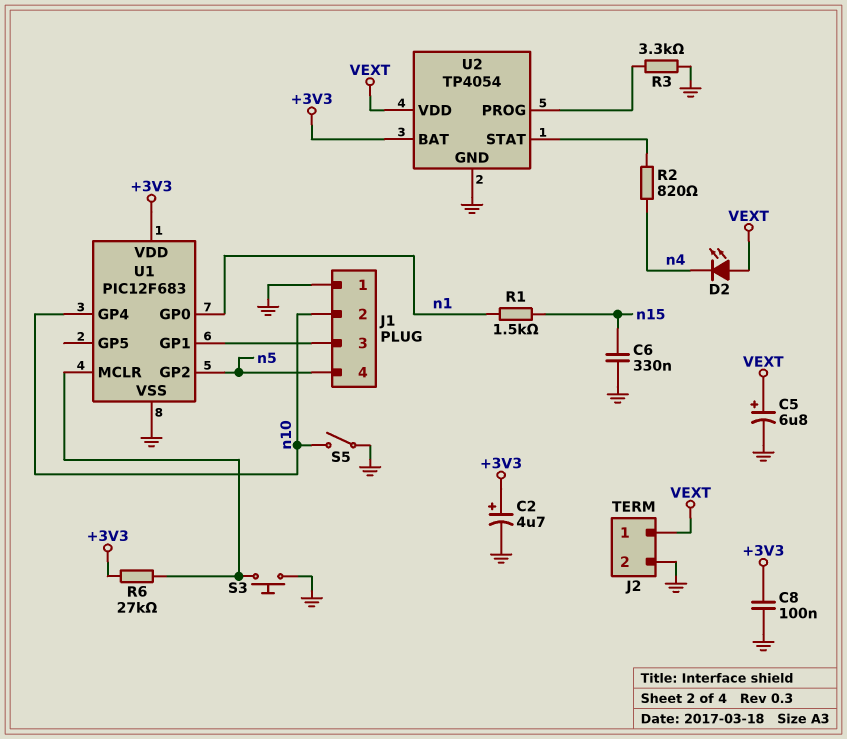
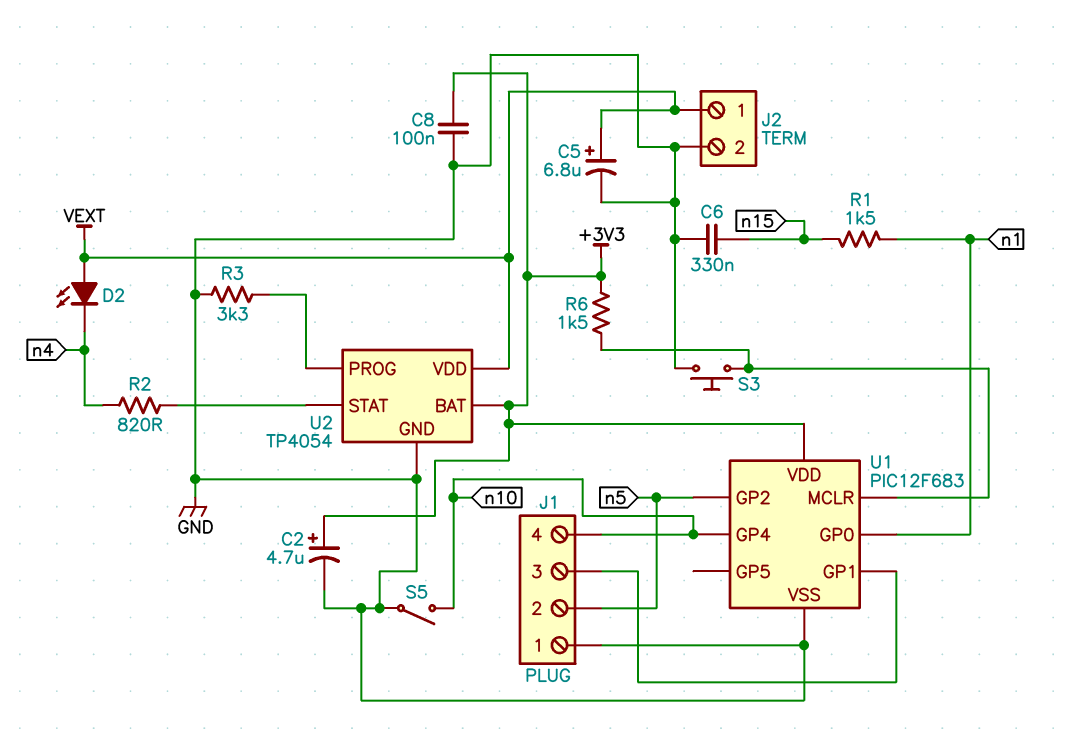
J1 pin 2: n10 -> n5
J1 pin 4: n5 -> n10
R6: 27k (+3V3, U1/MCLR) -> 1.5k (+3V3, U1/MCLR)

